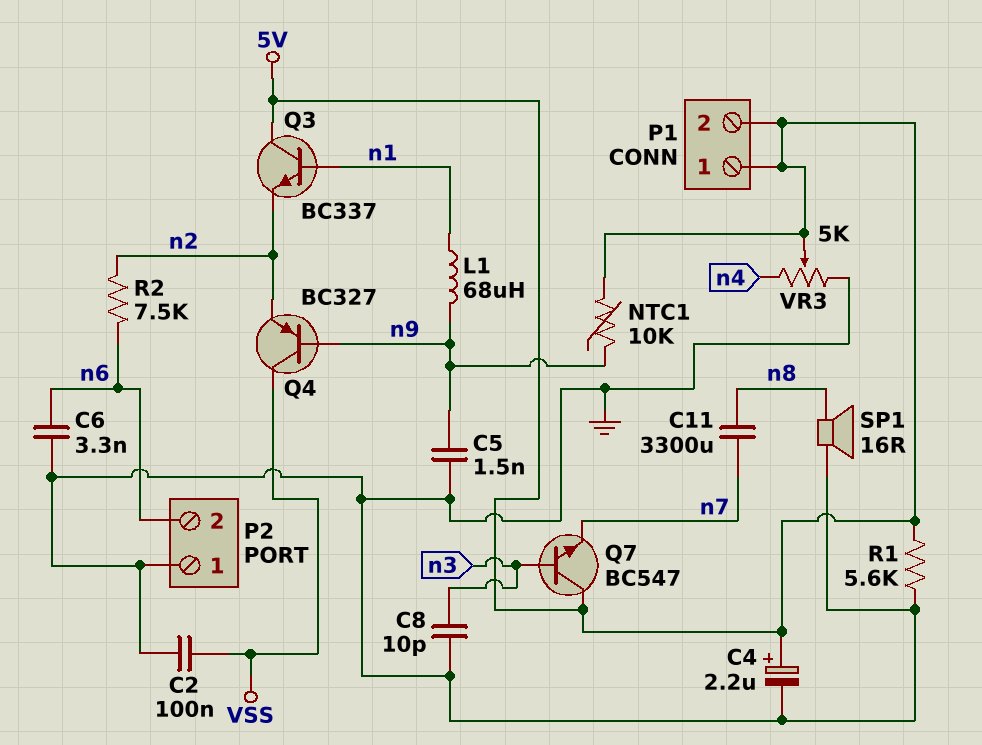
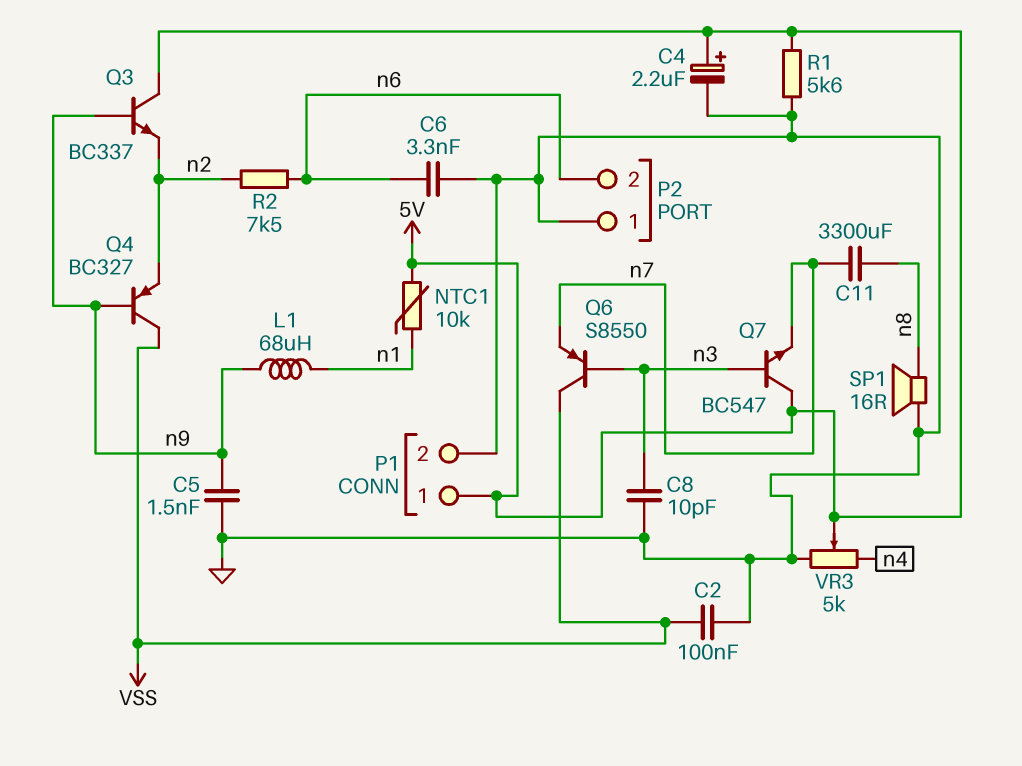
NTC1: 10k (5V, n9) -> 10k (5V, n1)
P1 pin 2: 5V -> GND
Q3: NPN BC337 (B n1, C 5V, E n2) -> NPN BC337 (B n9, C 5V, E n2)
Q6: none -> PNP S8550 (B n3, C VSS, E n7)

